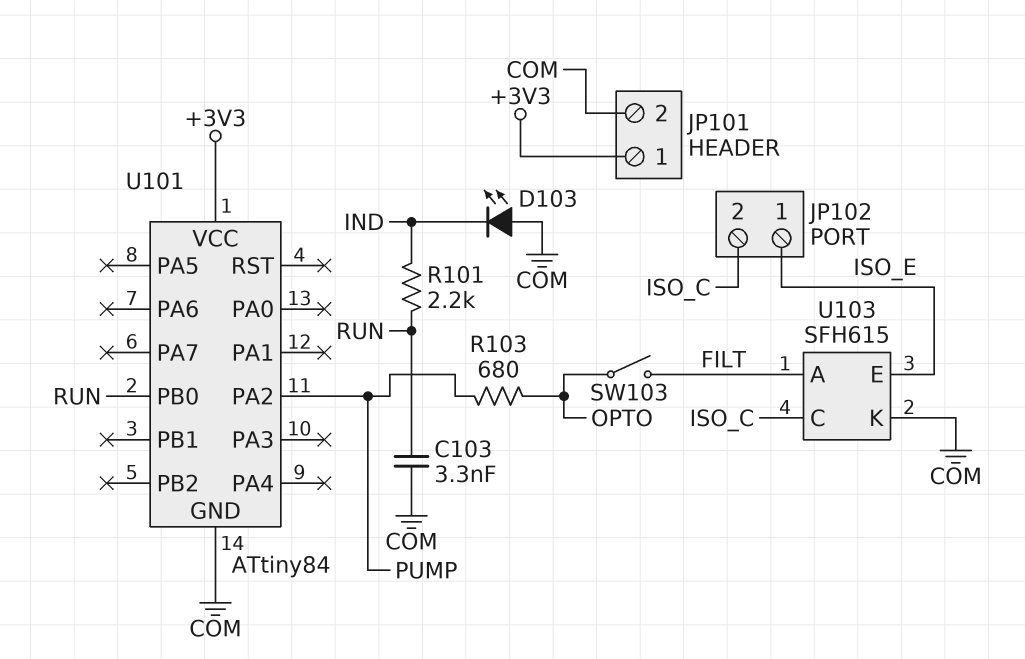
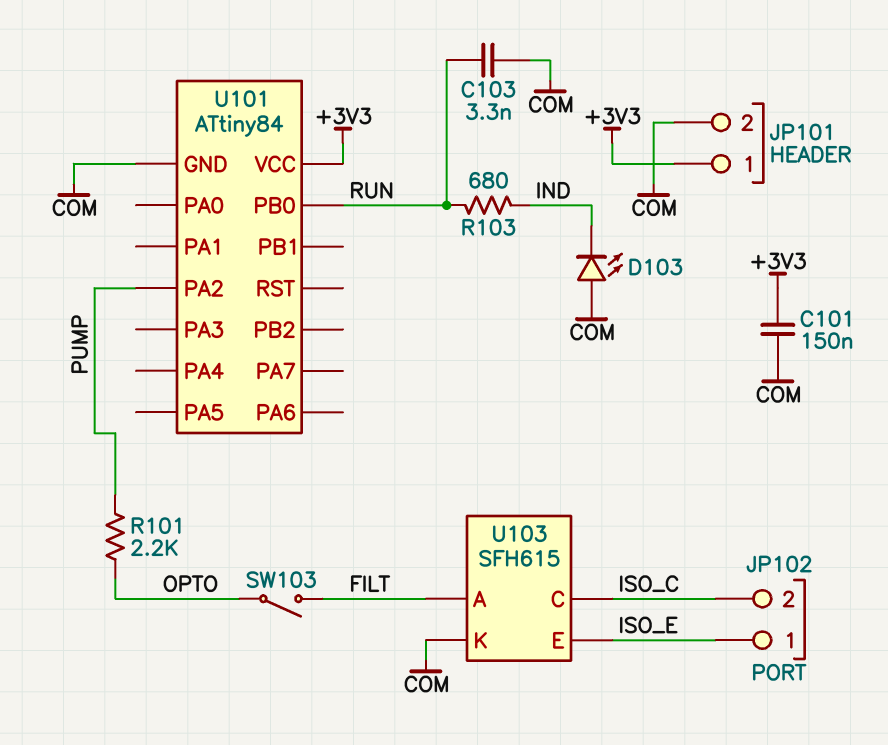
C101: none -> 150nF (+3V3, COM)
R101: 2.2k (IND, RUN) -> 2.2k (OPTO, PUMP)
R103: 680 (OPTO, PUMP) -> 680 (IND, RUN)

